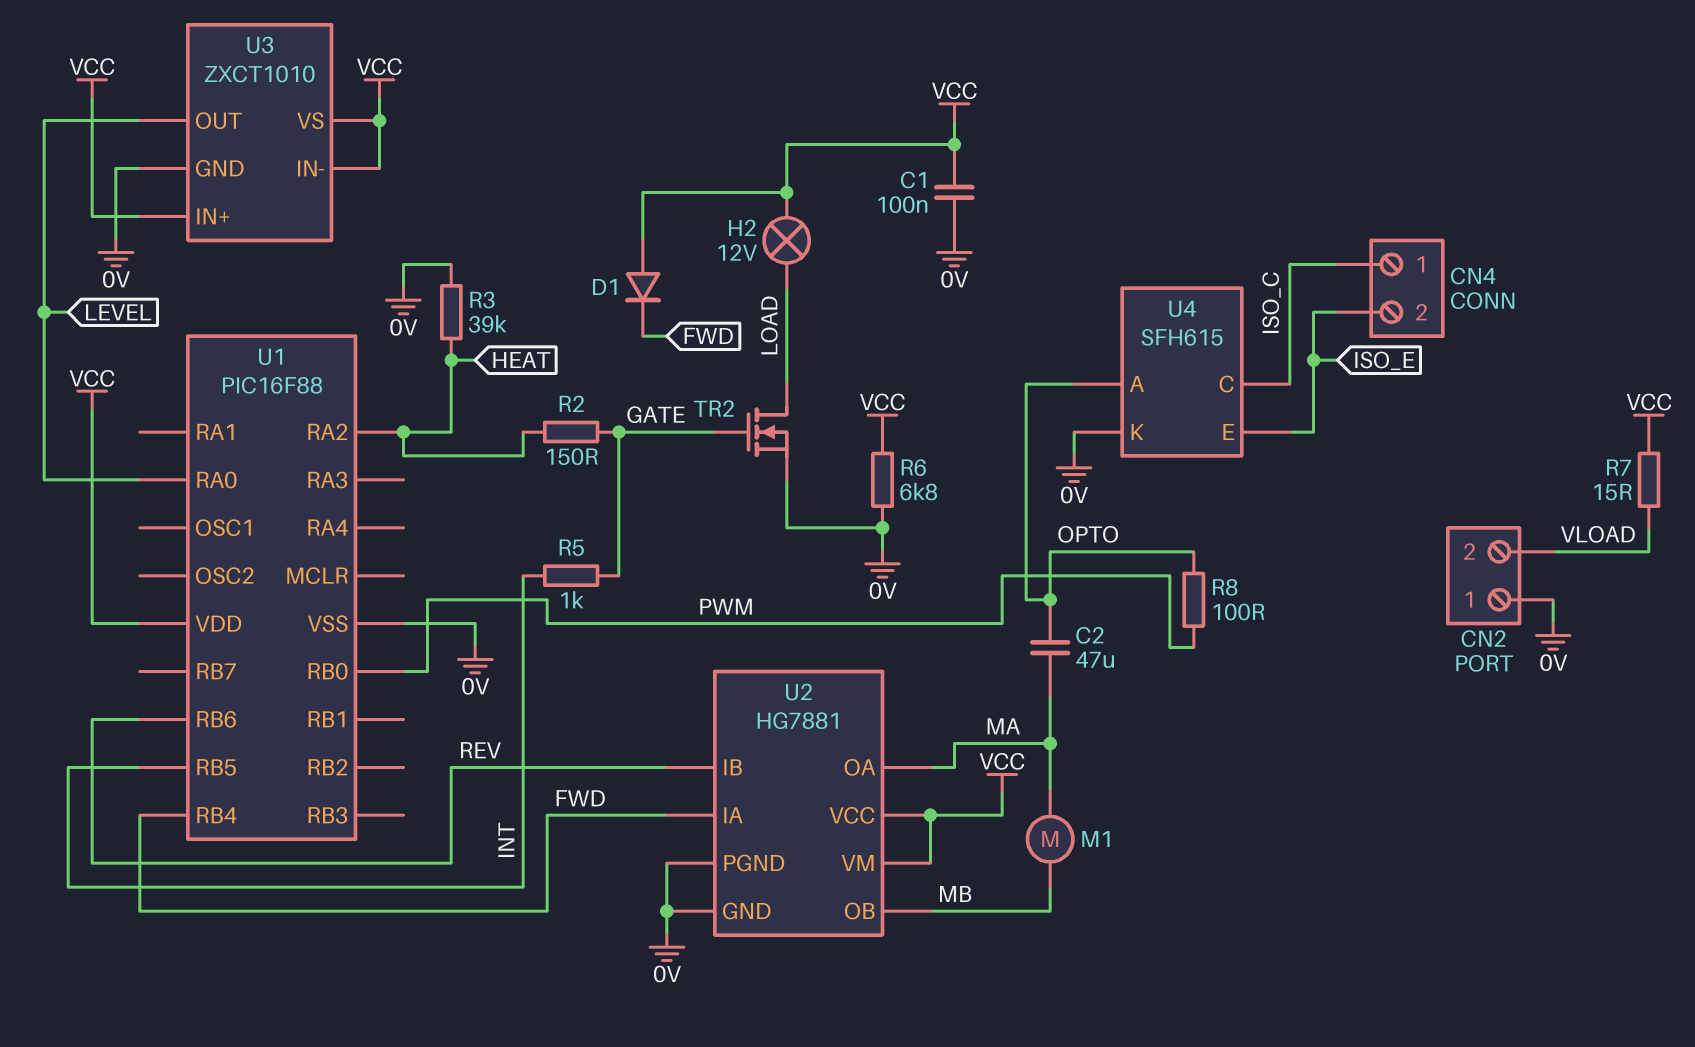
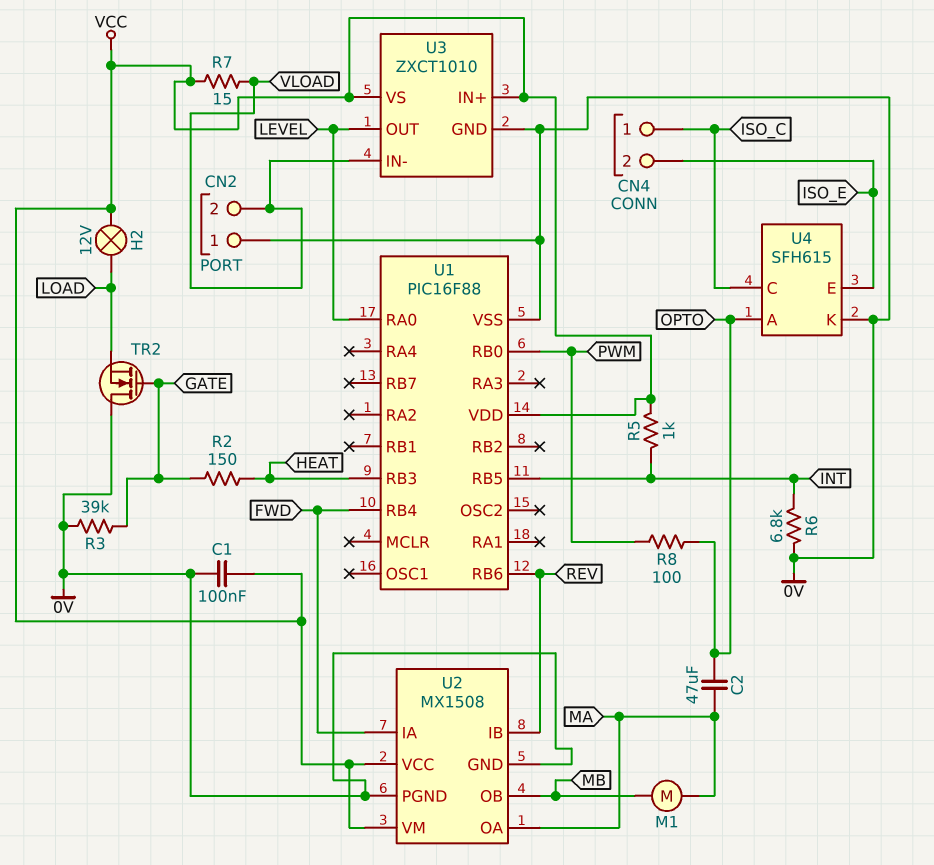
D1: diode (A VCC, K FWD) -> none
R3: 39k (0V, HEAT) -> 39k (0V, GATE)
R5: 1k (GATE, INT) -> 1k (INT, VCC)
R6: 6.8k (0V, VCC) -> 6.8k (0V, INT)
TR2: NMOS (G GATE, D LOAD, S 0V) -> NMOS (G GATE, D 0V, S LOAD)
U1 pin RA2: HEAT -> none
U1 pin RB3: none -> HEAT
U2: HG7881 -> MX1508
U3 pin IN-: VCC -> VLOAD

